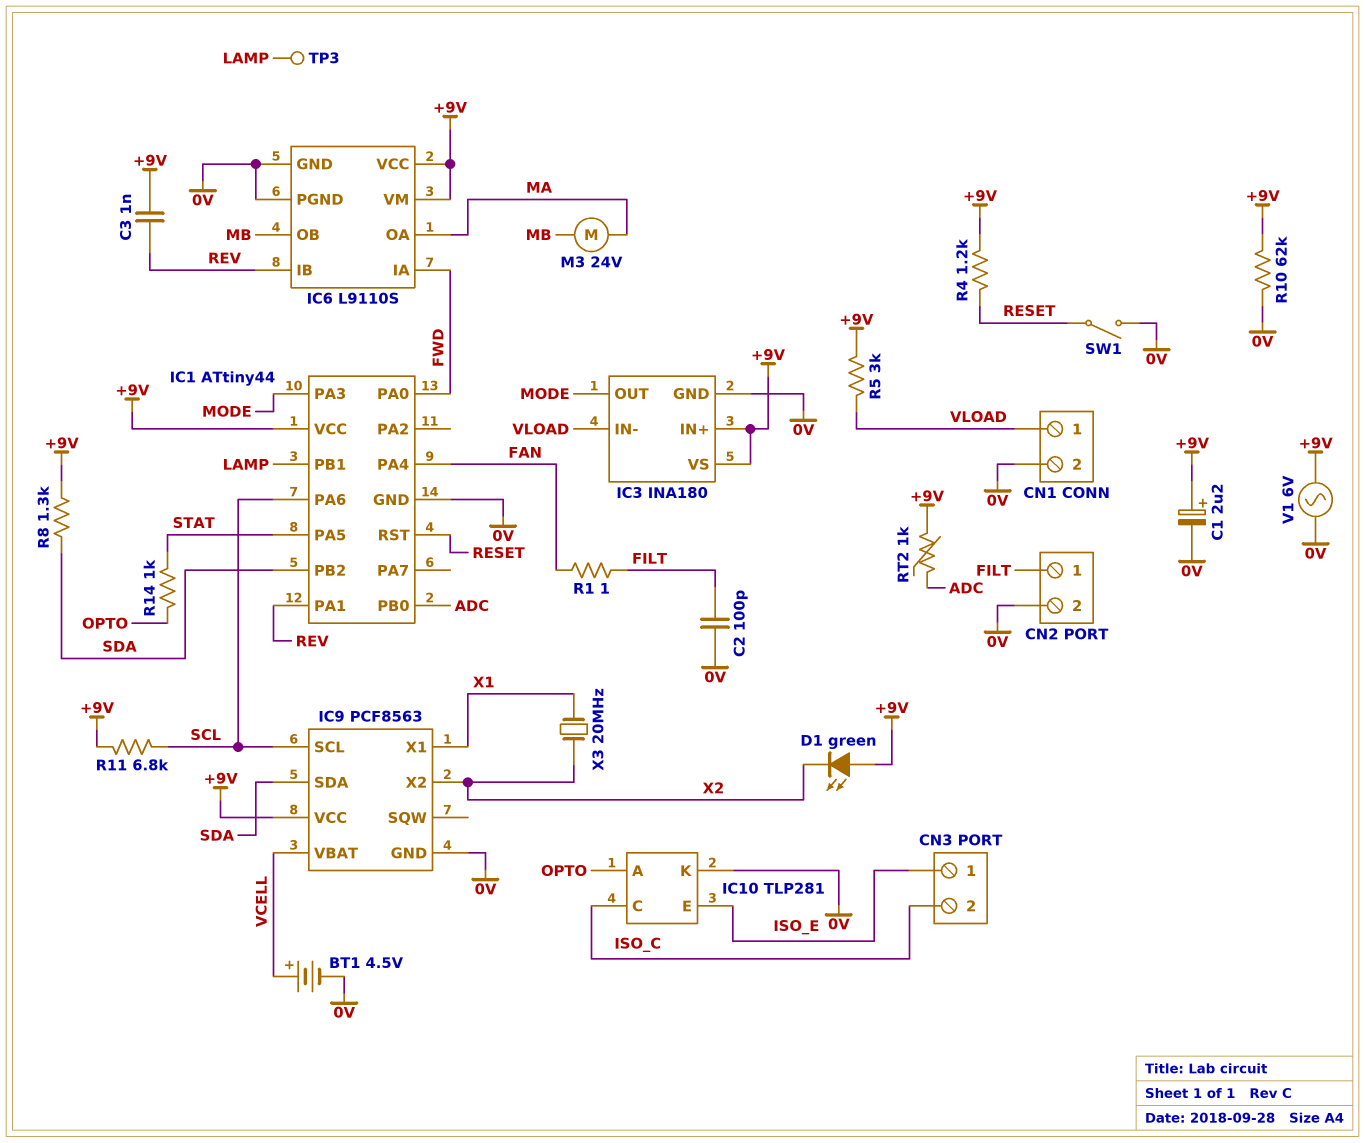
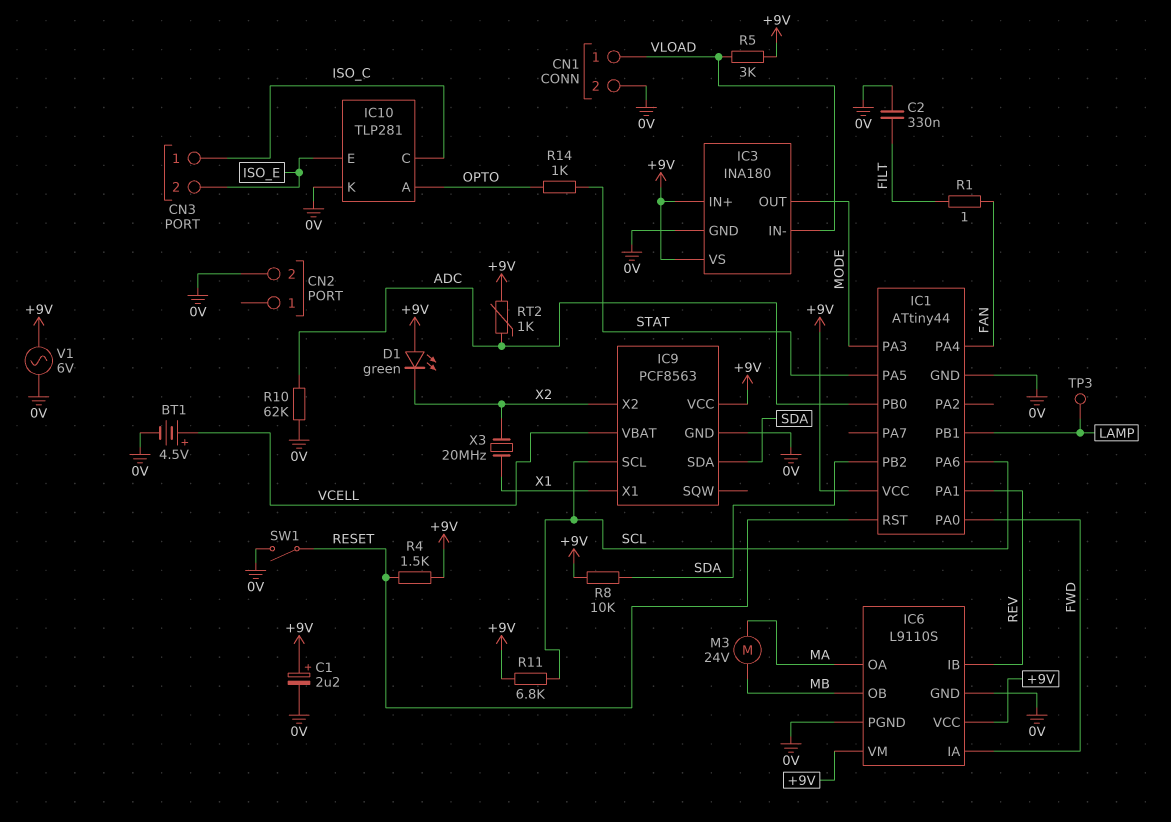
C2: 100pF (0V, FILT) -> 330nF (0V, FILT)
C3: 1nF (+9V, REV) -> none
CN2 pin 1: FILT -> none
CN3 pin 1: ISO_E -> ISO_C
CN3 pin 2: ISO_C -> ISO_E
R4: 1.2k (+9V, RESET) -> 1.5k (+9V, RESET)
R8: 1.3k (+9V, SDA) -> 10k (+9V, SDA)
R10: 62k (+9V, 0V) -> 62k (0V, ADC)

